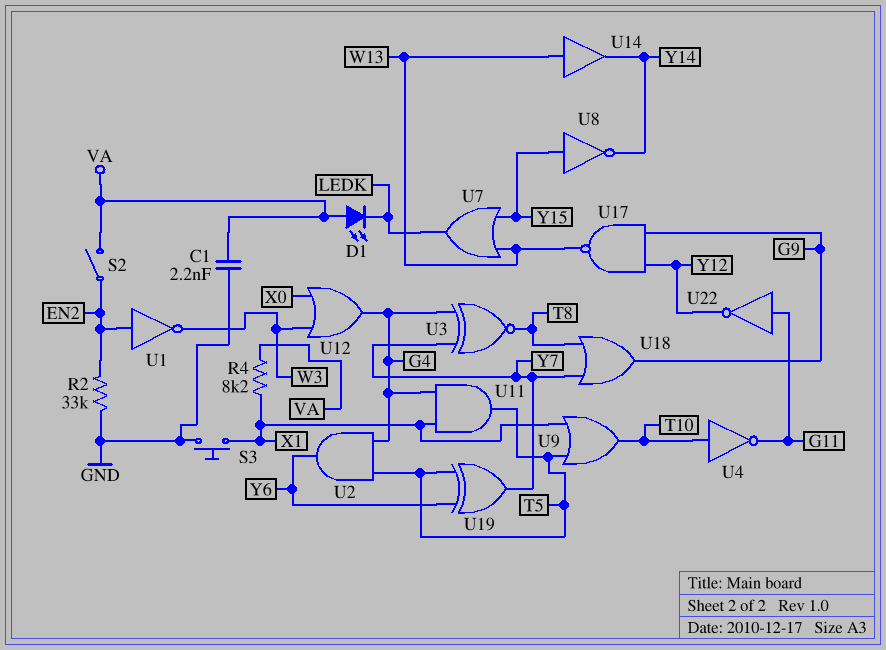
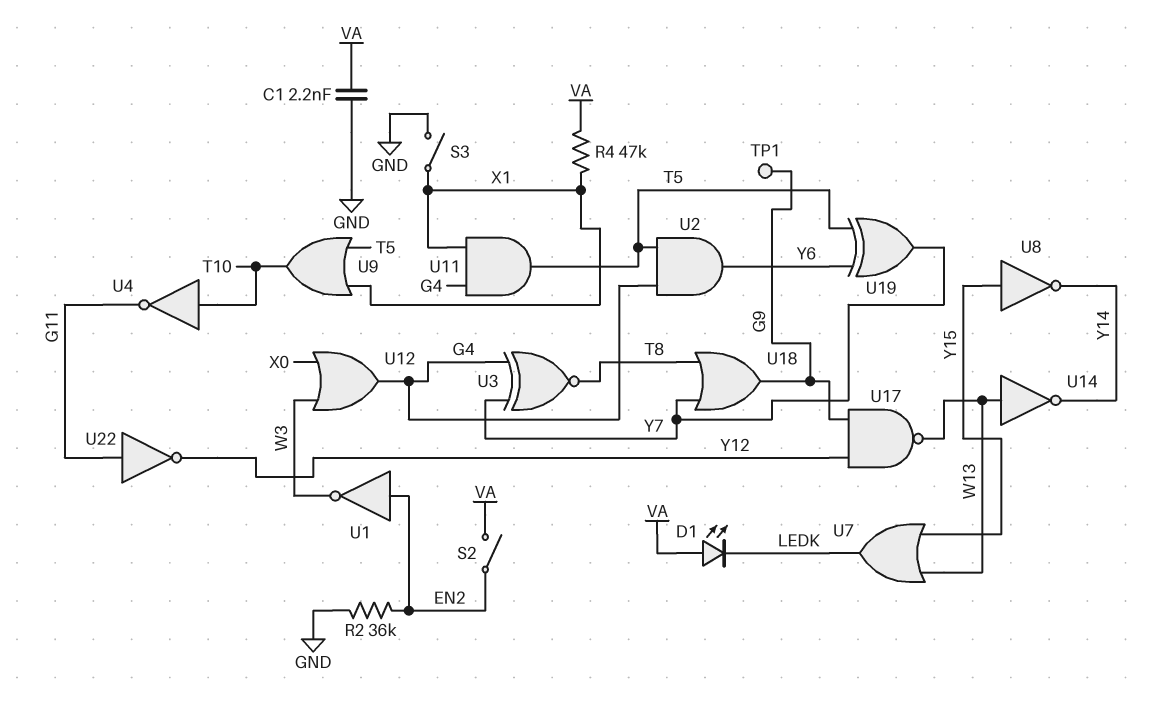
R2: 33k (EN2, GND) -> 36k (EN2, GND)
R4: 8.2k (VA, X1) -> 47k (VA, X1)
S3: button (GND, X1) -> switch (GND, X1)
TP1: none -> test point (G9)
U14: buffer (in W13, out Y14) -> NOT (in W13, out Y14)

